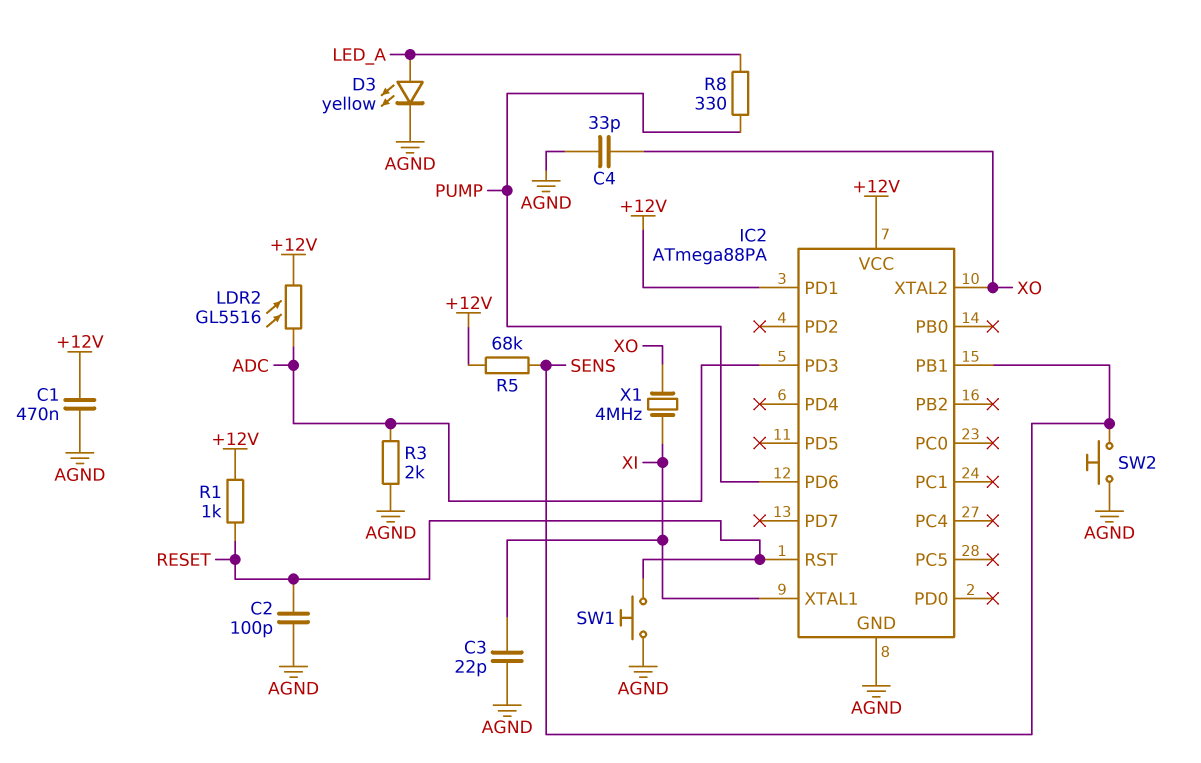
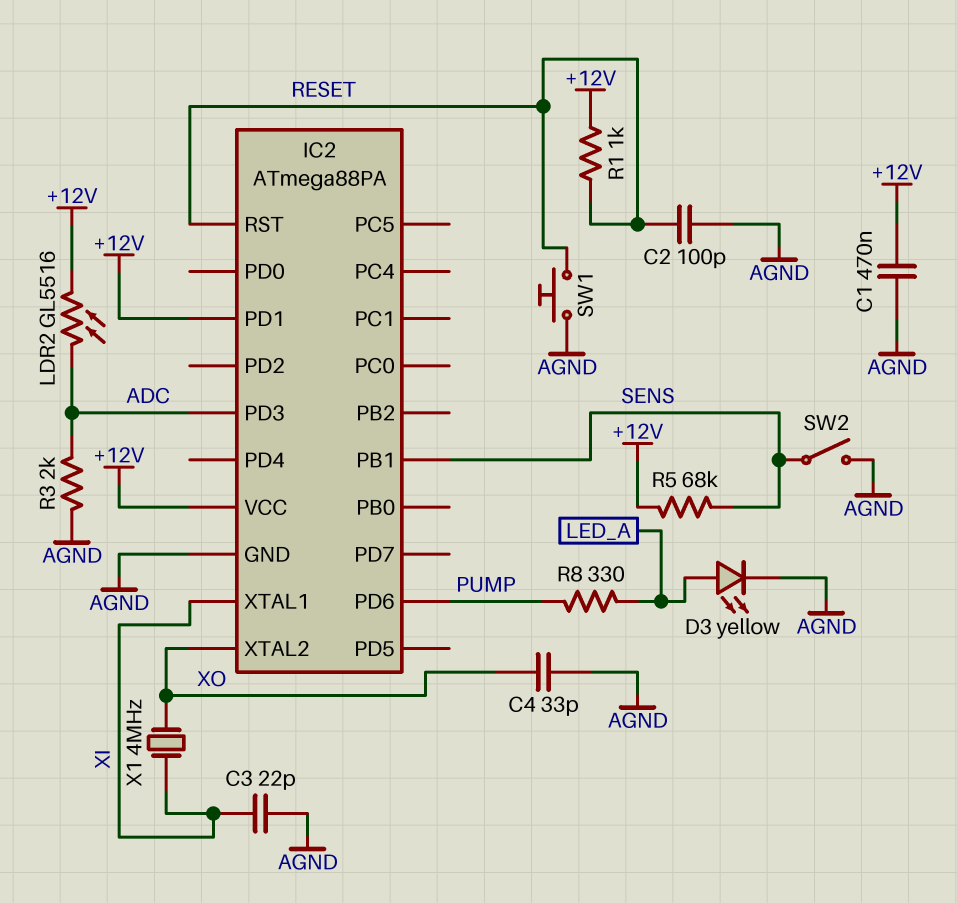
SW2: button (AGND, SENS) -> switch (AGND, SENS)

